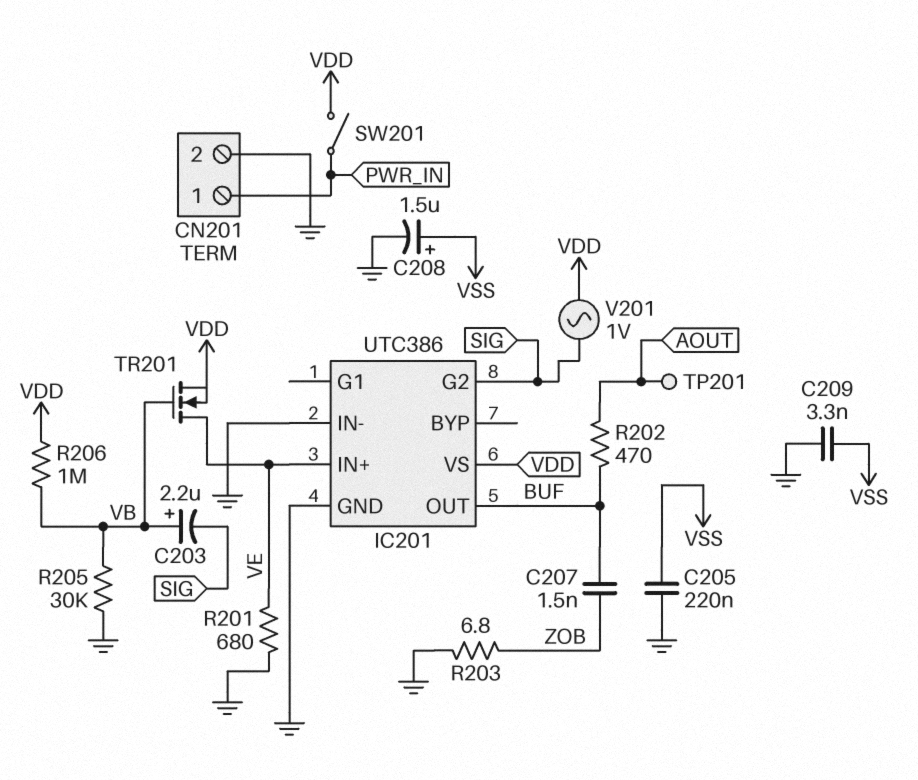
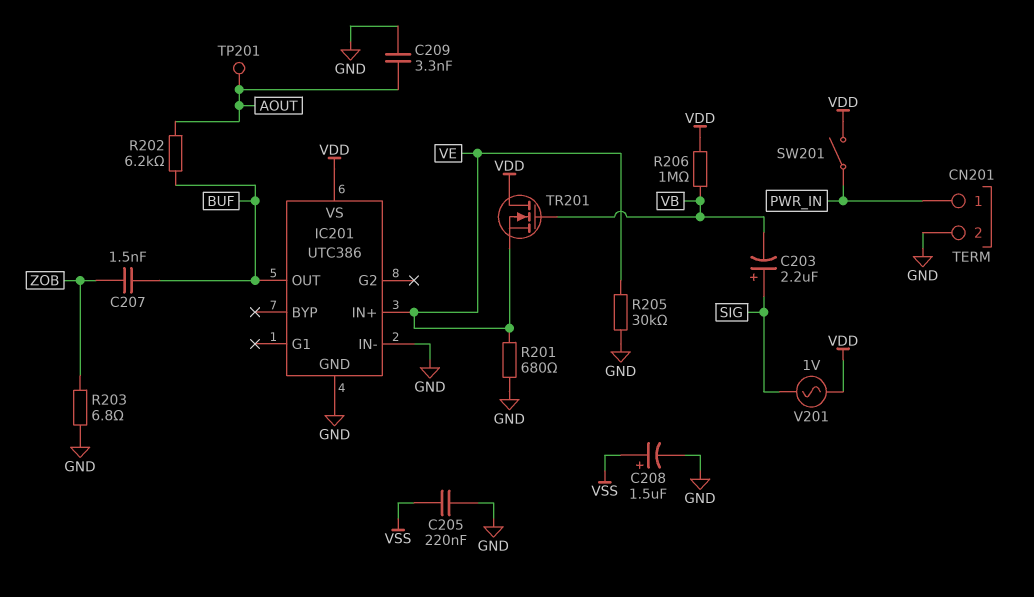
C203: 2.2uF (plus VB, minus SIG) -> 2.2uF (plus SIG, minus VB)
C209: 3.3nF (GND, VSS) -> 3.3nF (AOUT, GND)
IC201 pin G2: SIG -> none
R202: 470 (AOUT, BUF) -> 6.2k (AOUT, BUF)
R205: 30k (GND, VB) -> 30k (GND, VE)
TR201: NMOS (G VB, D VE, S VDD) -> NMOS (G VB, D VDD, S VE)

